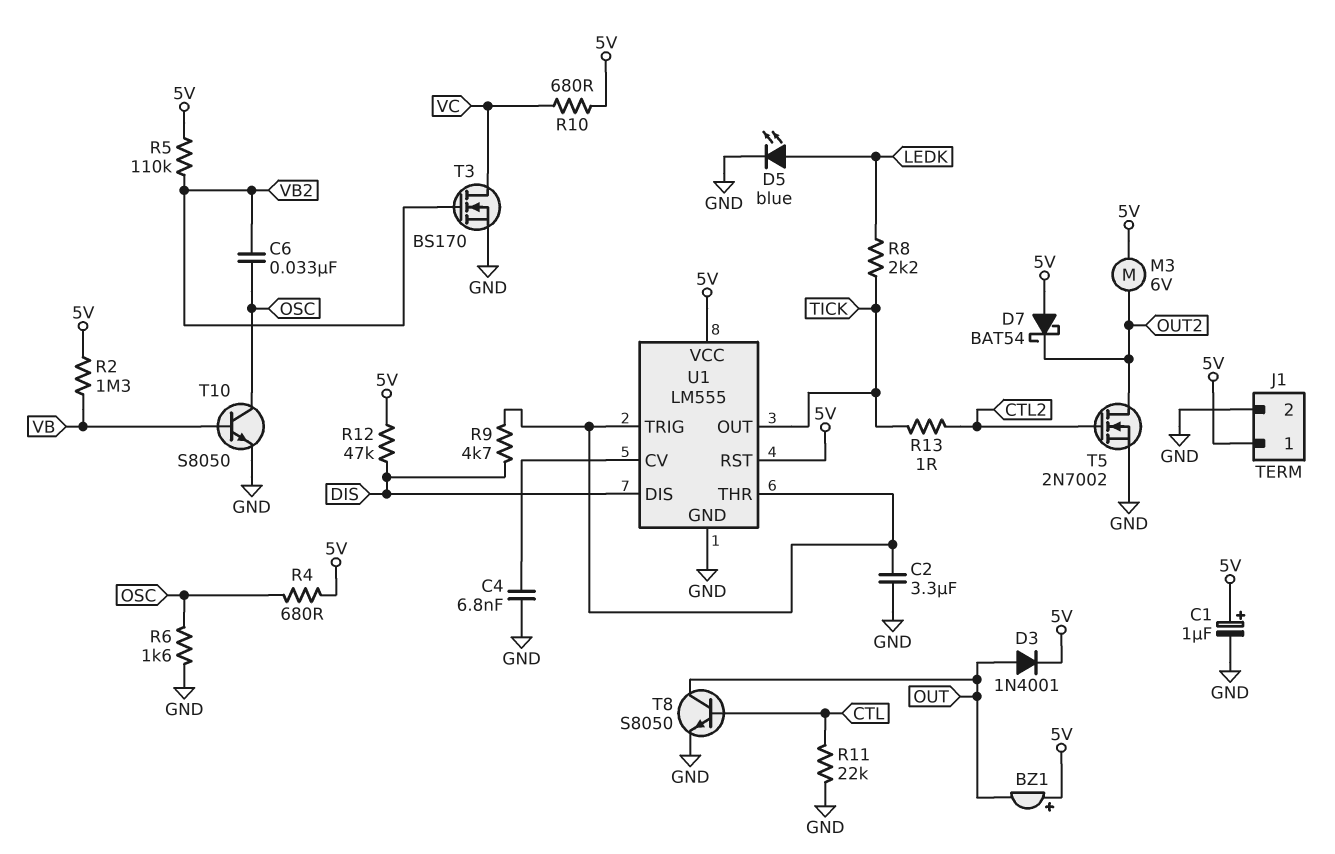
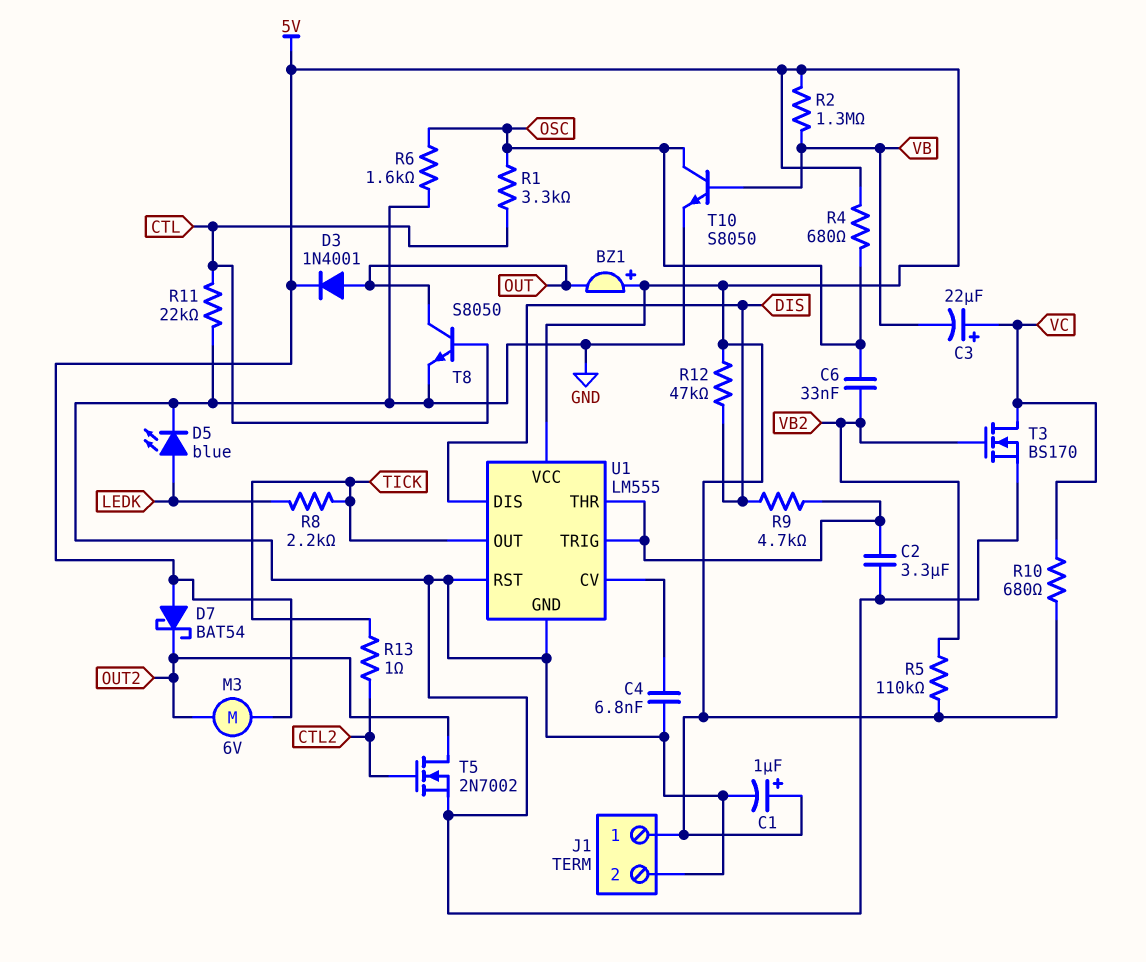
C3: none -> 22uF (plus VC, minus VB)
R1: none -> 3.3k (CTL, OSC)
U1 pin RST: 5V -> GND

